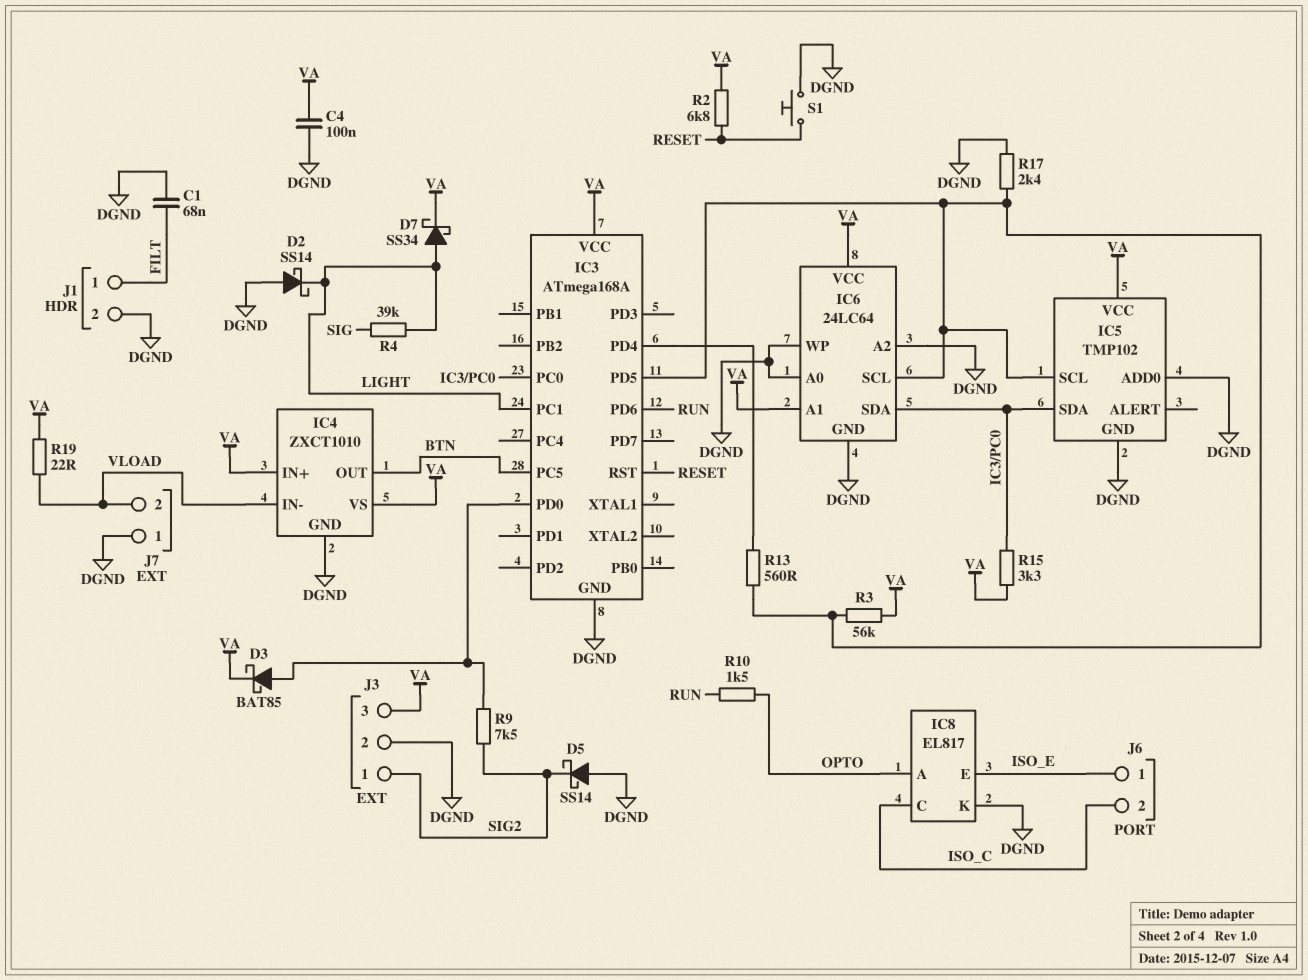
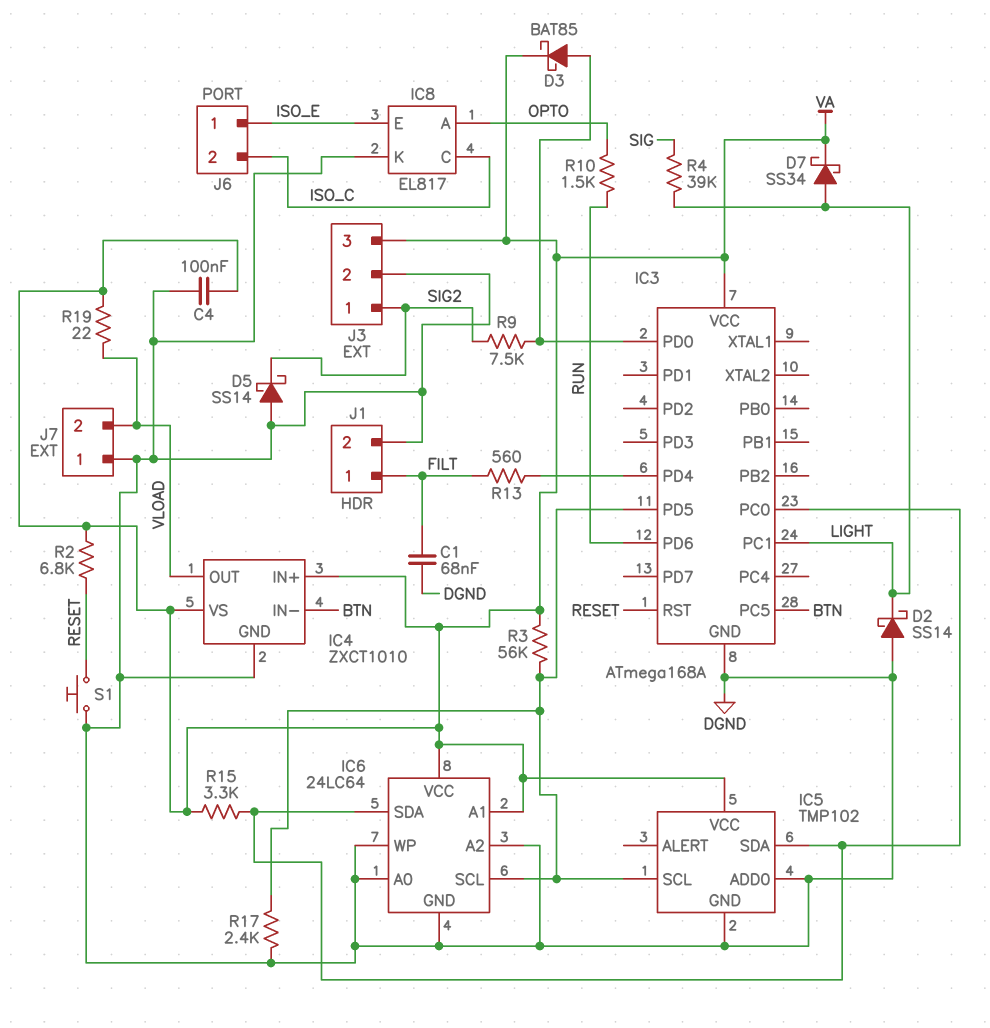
IC4 pin IN-: VLOAD -> BTN
IC4 pin OUT: BTN -> VLOAD
R13: 560 (IC3/PD4, IC3/PD5) -> 560 (FILT, IC3/PD4)

